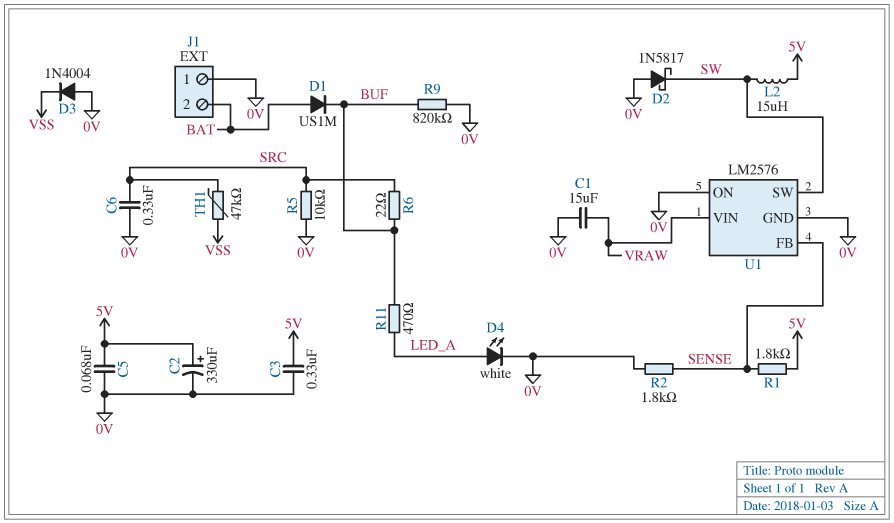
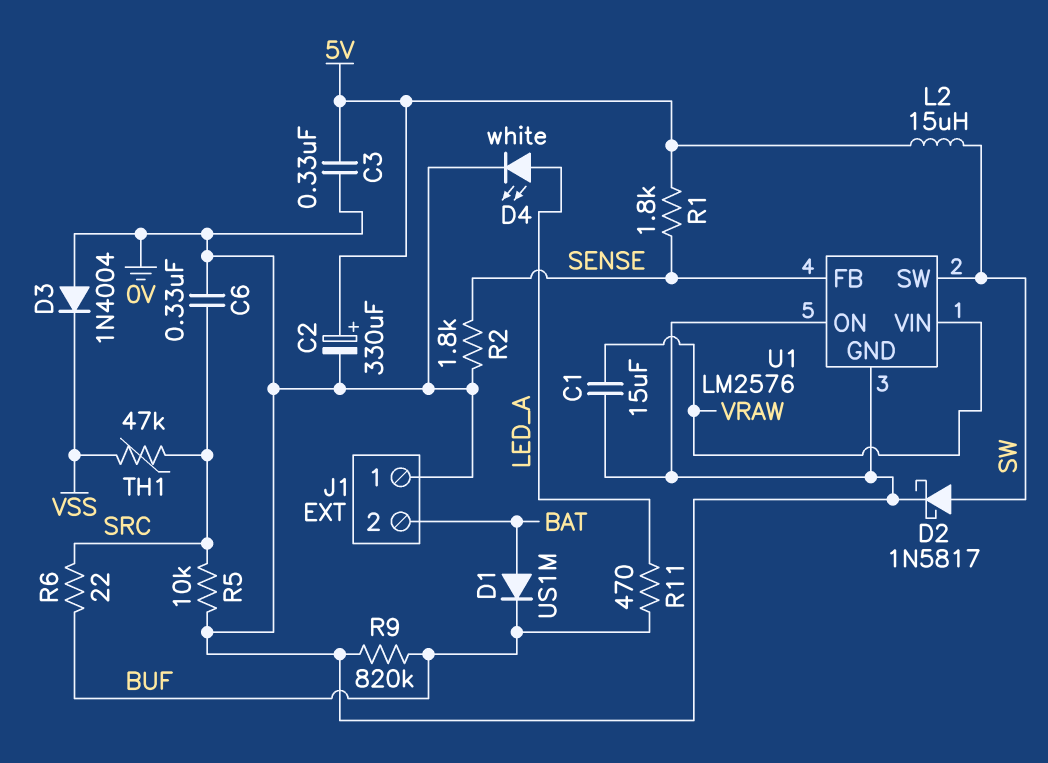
C5: 68nF (0V, 5V) -> none
D2: schottky 1N5817 (A 0V, K SW) -> schottky 1N5817 (A SW, K 0V)

